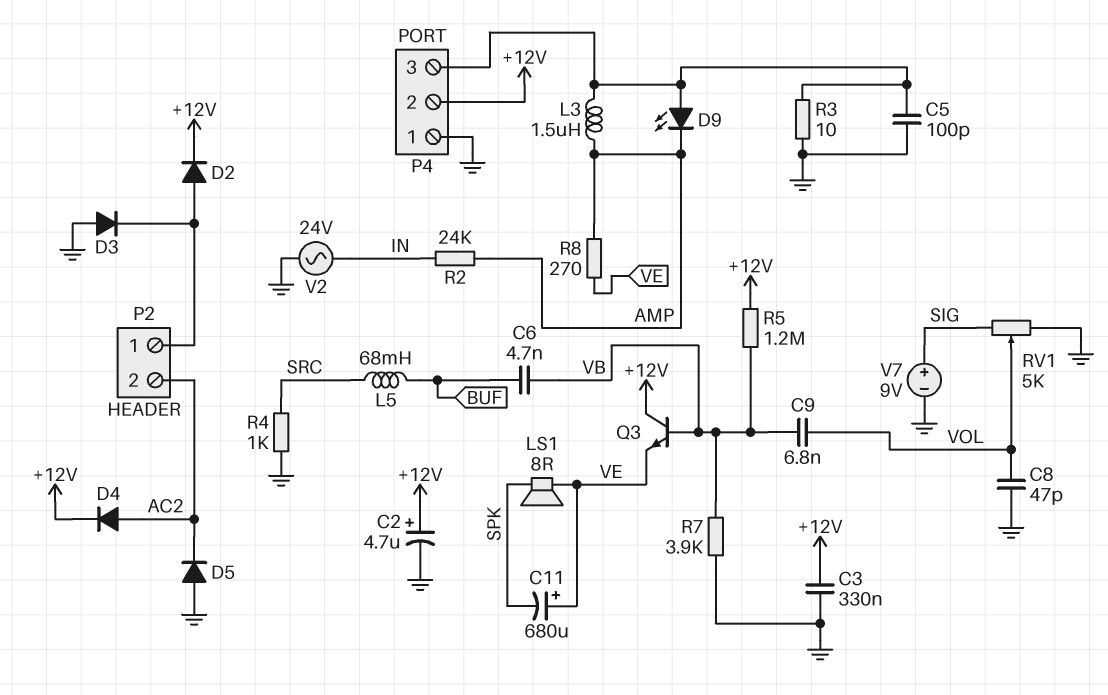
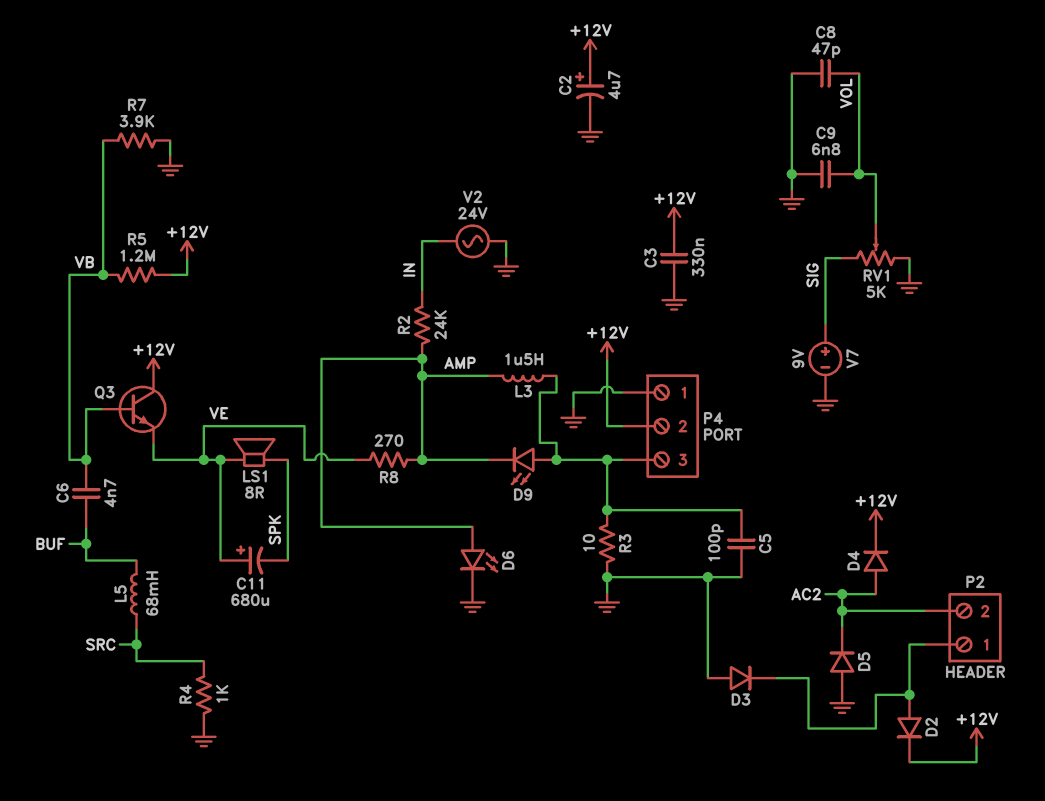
C9: 6.8nF (VB, VOL) -> 6.8nF (GND, VOL)
D6: none -> LED (A AMP, K GND)

